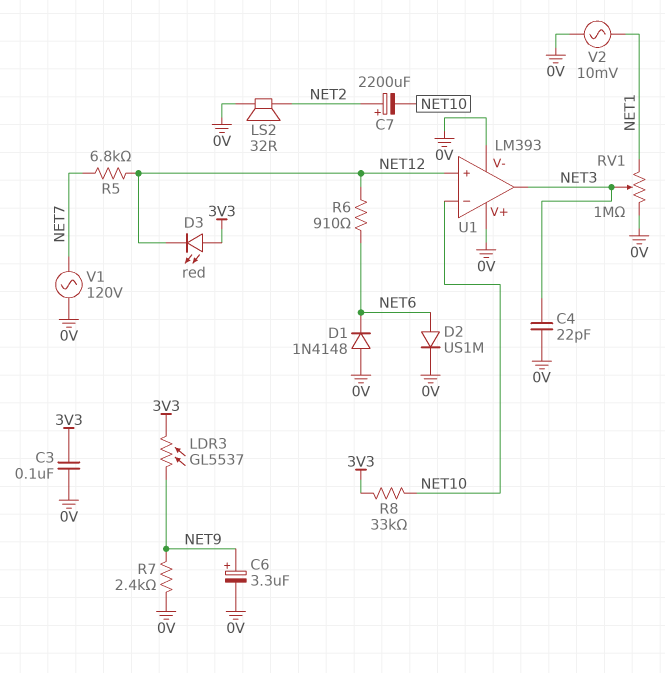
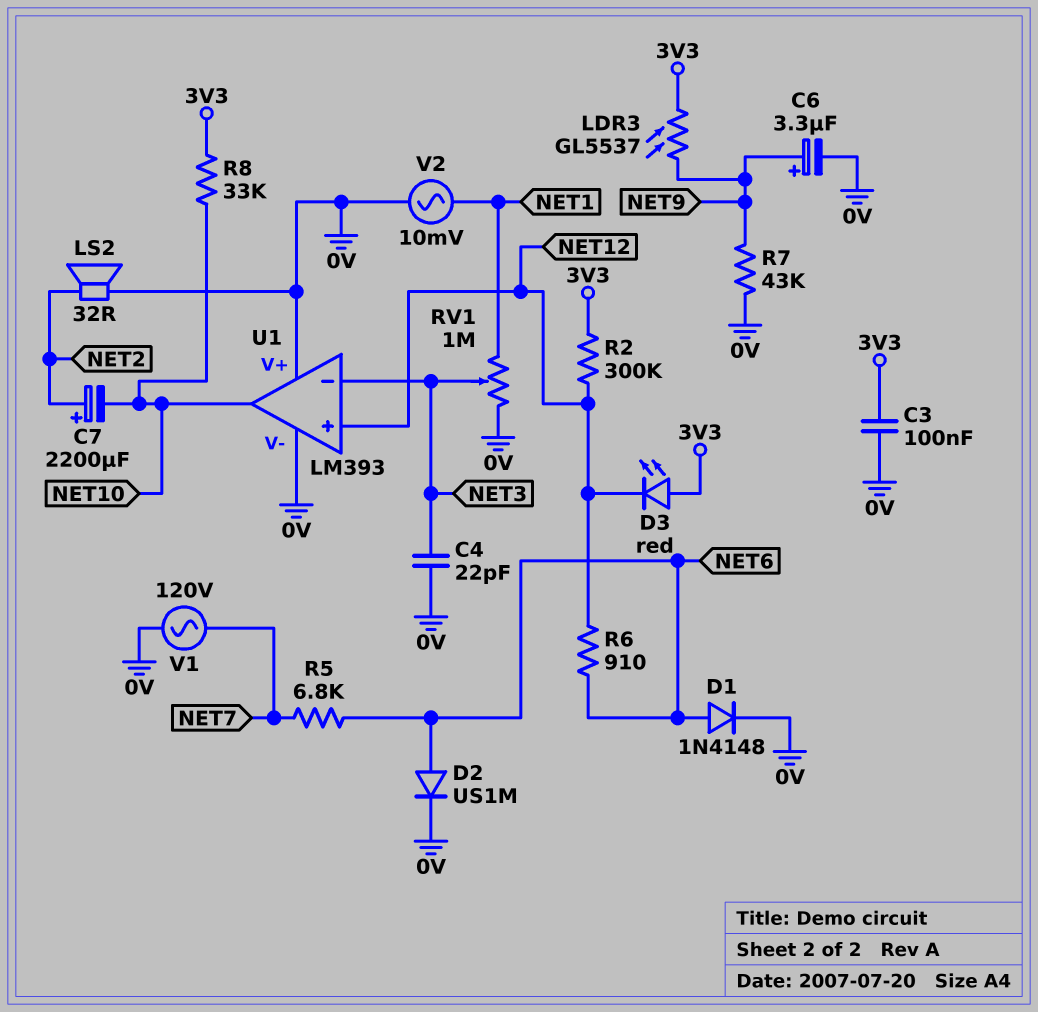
D1: diode 1N4148 (A 0V, K NET6) -> diode 1N4148 (A NET6, K 0V)
R2: none -> 300k (3V3, NET12)
R5: 6.8k (NET7, NET12) -> 6.8k (NET6, NET7)
R7: 2.4k (0V, NET9) -> 43k (0V, NET9)
U1 pin in-: NET10 -> NET3
U1 pin out: NET3 -> NET10

